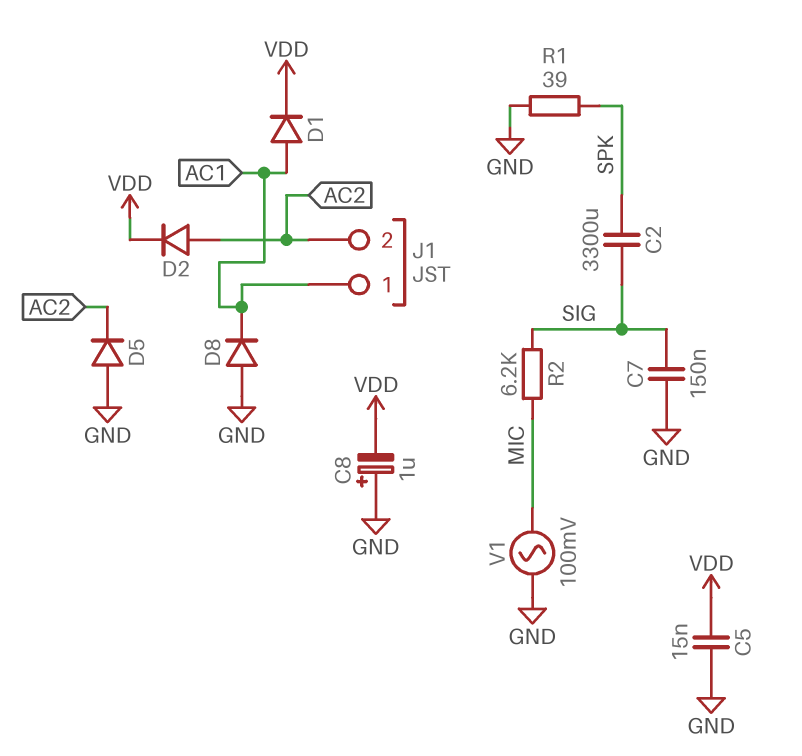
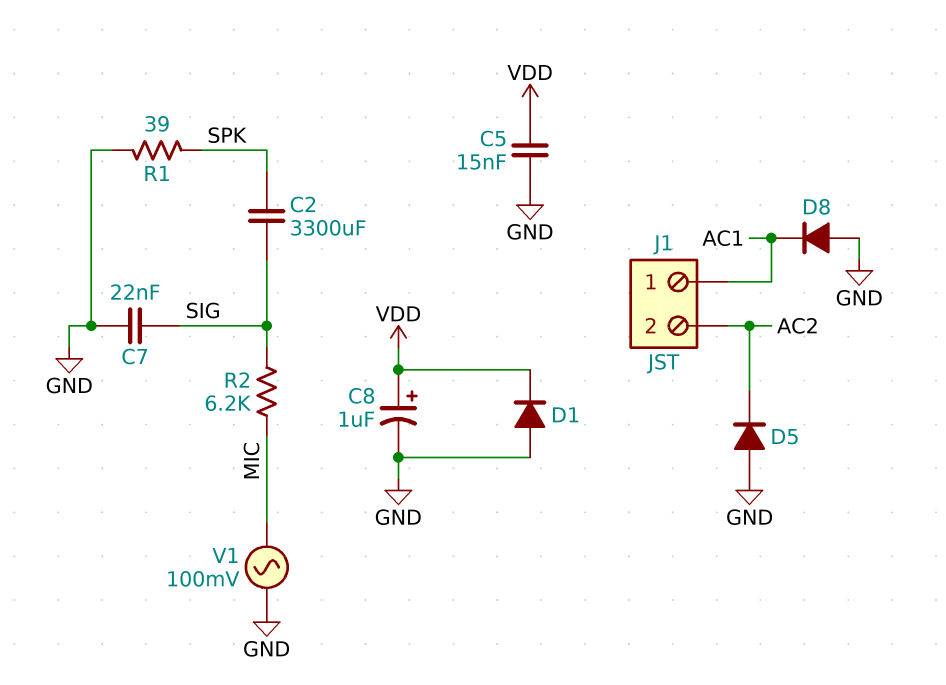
C7: 150nF (GND, SIG) -> 22nF (GND, SIG)
C8: 1uF (plus GND, minus VDD) -> 1uF (plus VDD, minus GND)
D1: diode (A AC1, K VDD) -> diode (A GND, K VDD)
D2: diode (A AC2, K VDD) -> none

